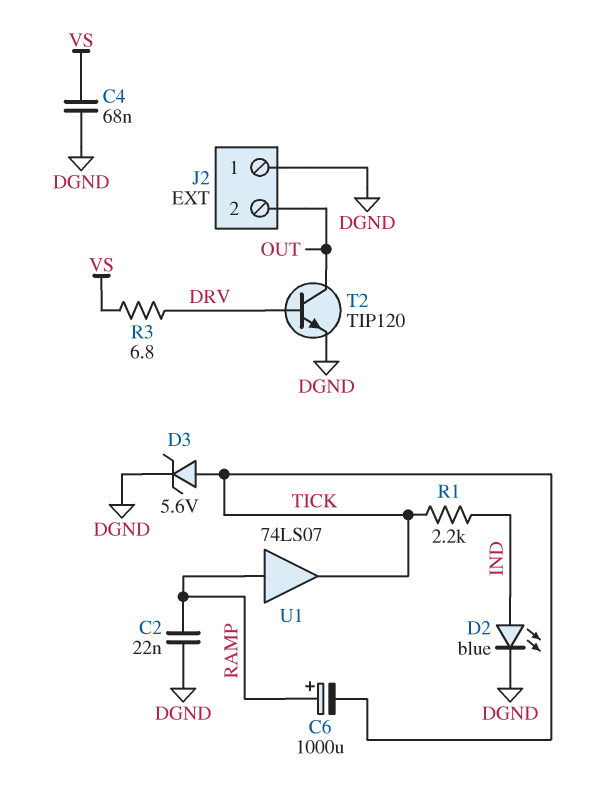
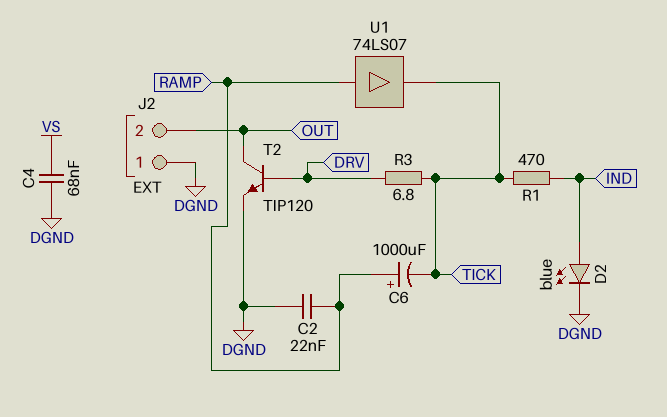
D3: zener 5.6V (A TICK, K DGND) -> none
R1: 2.2k (IND, TICK) -> 470 (IND, TICK)
R3: 6.8 (DRV, VS) -> 6.8 (DRV, TICK)

